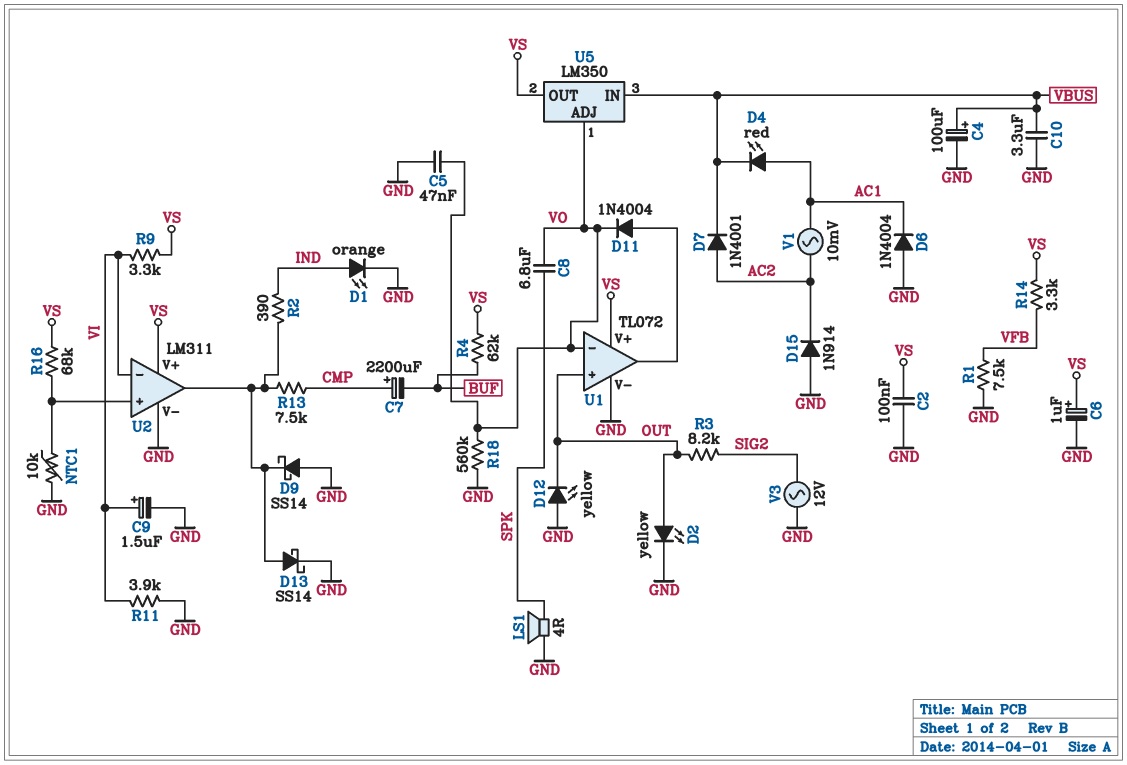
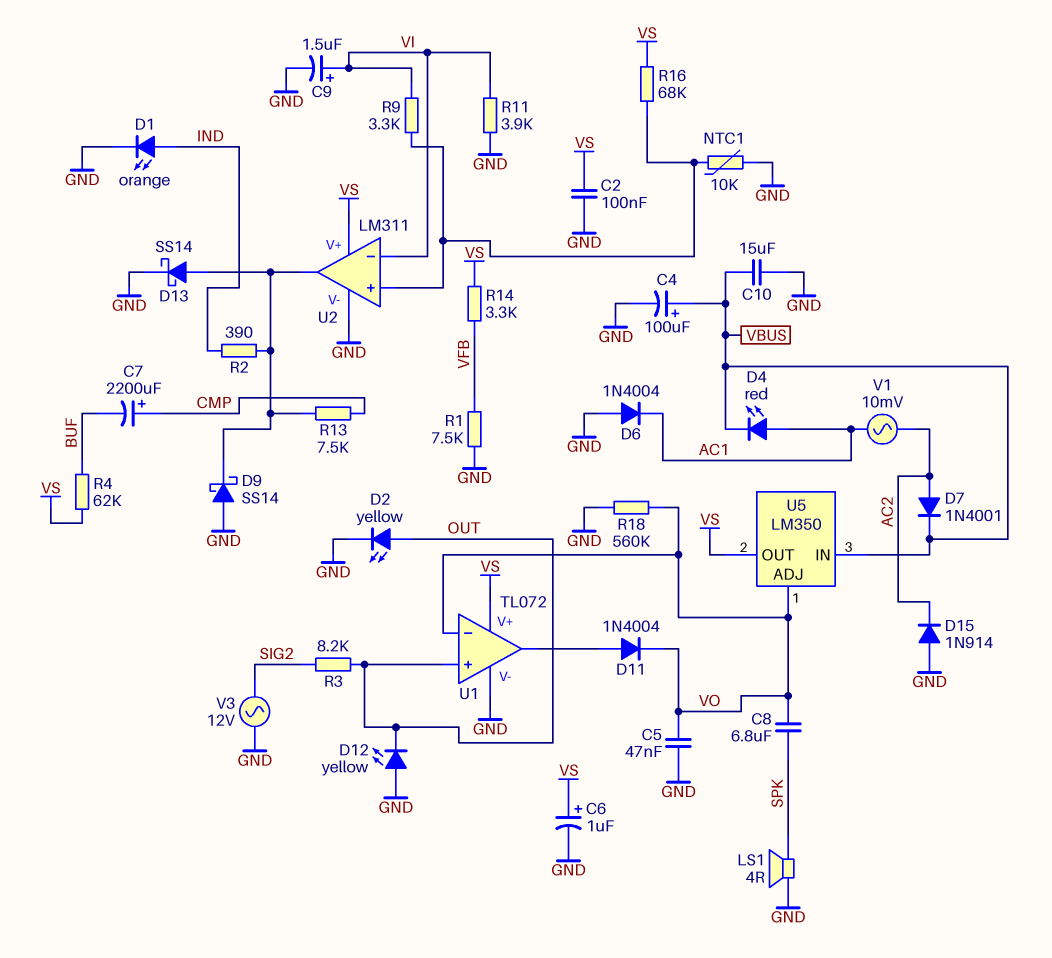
C10: 3.3uF (GND, VBUS) -> 15uF (GND, VBUS)
R9: 3.3k (VI, VS) -> 3.3k (U2/in+, VI)

